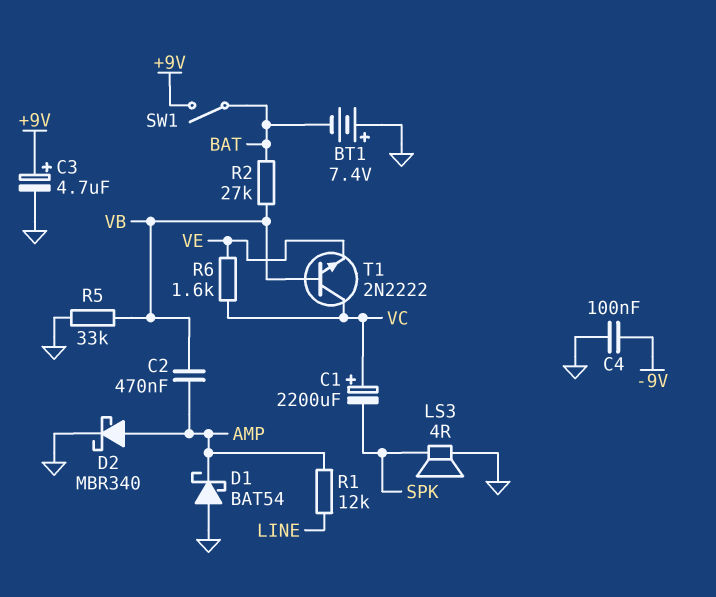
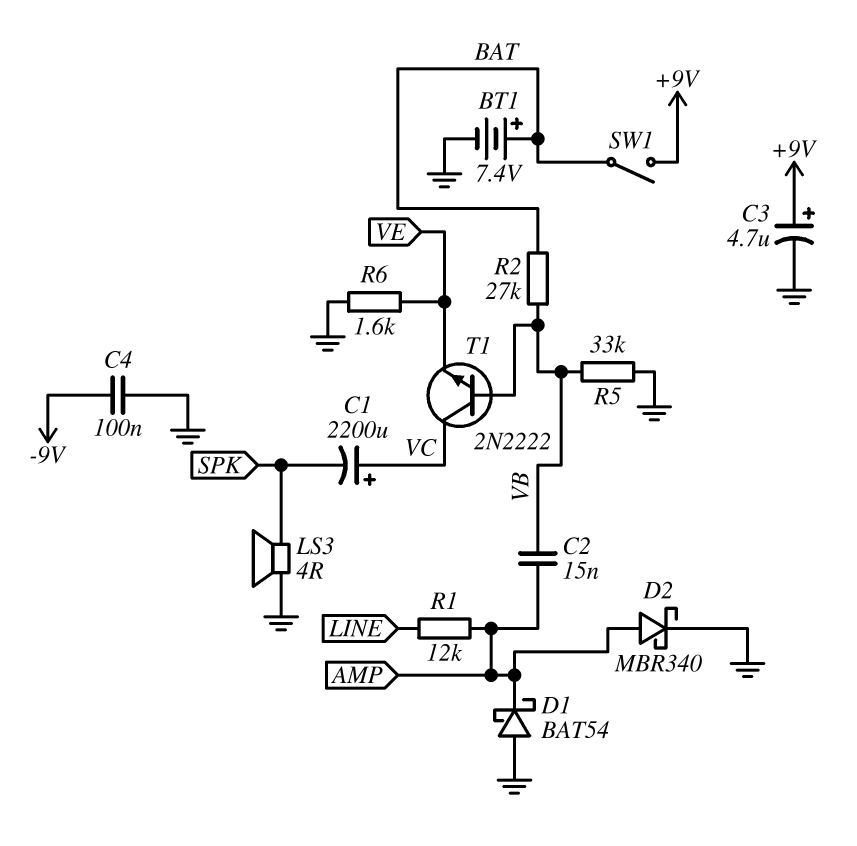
BT1: 7.4V (plus GND, minus BAT) -> 7.4V (plus BAT, minus GND)
C2: 470nF (AMP, VB) -> 15nF (AMP, VB)
R6: 1.6k (VC, VE) -> 1.6k (GND, VE)

